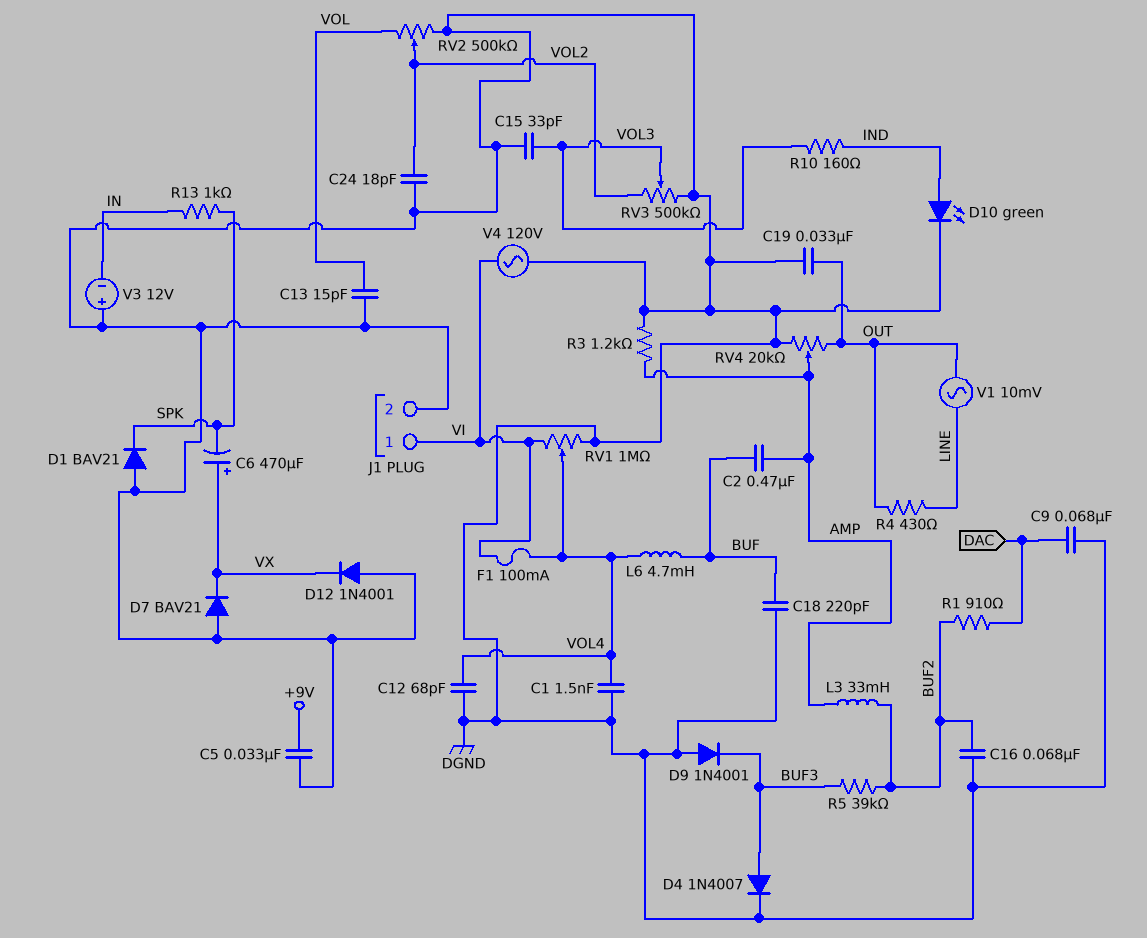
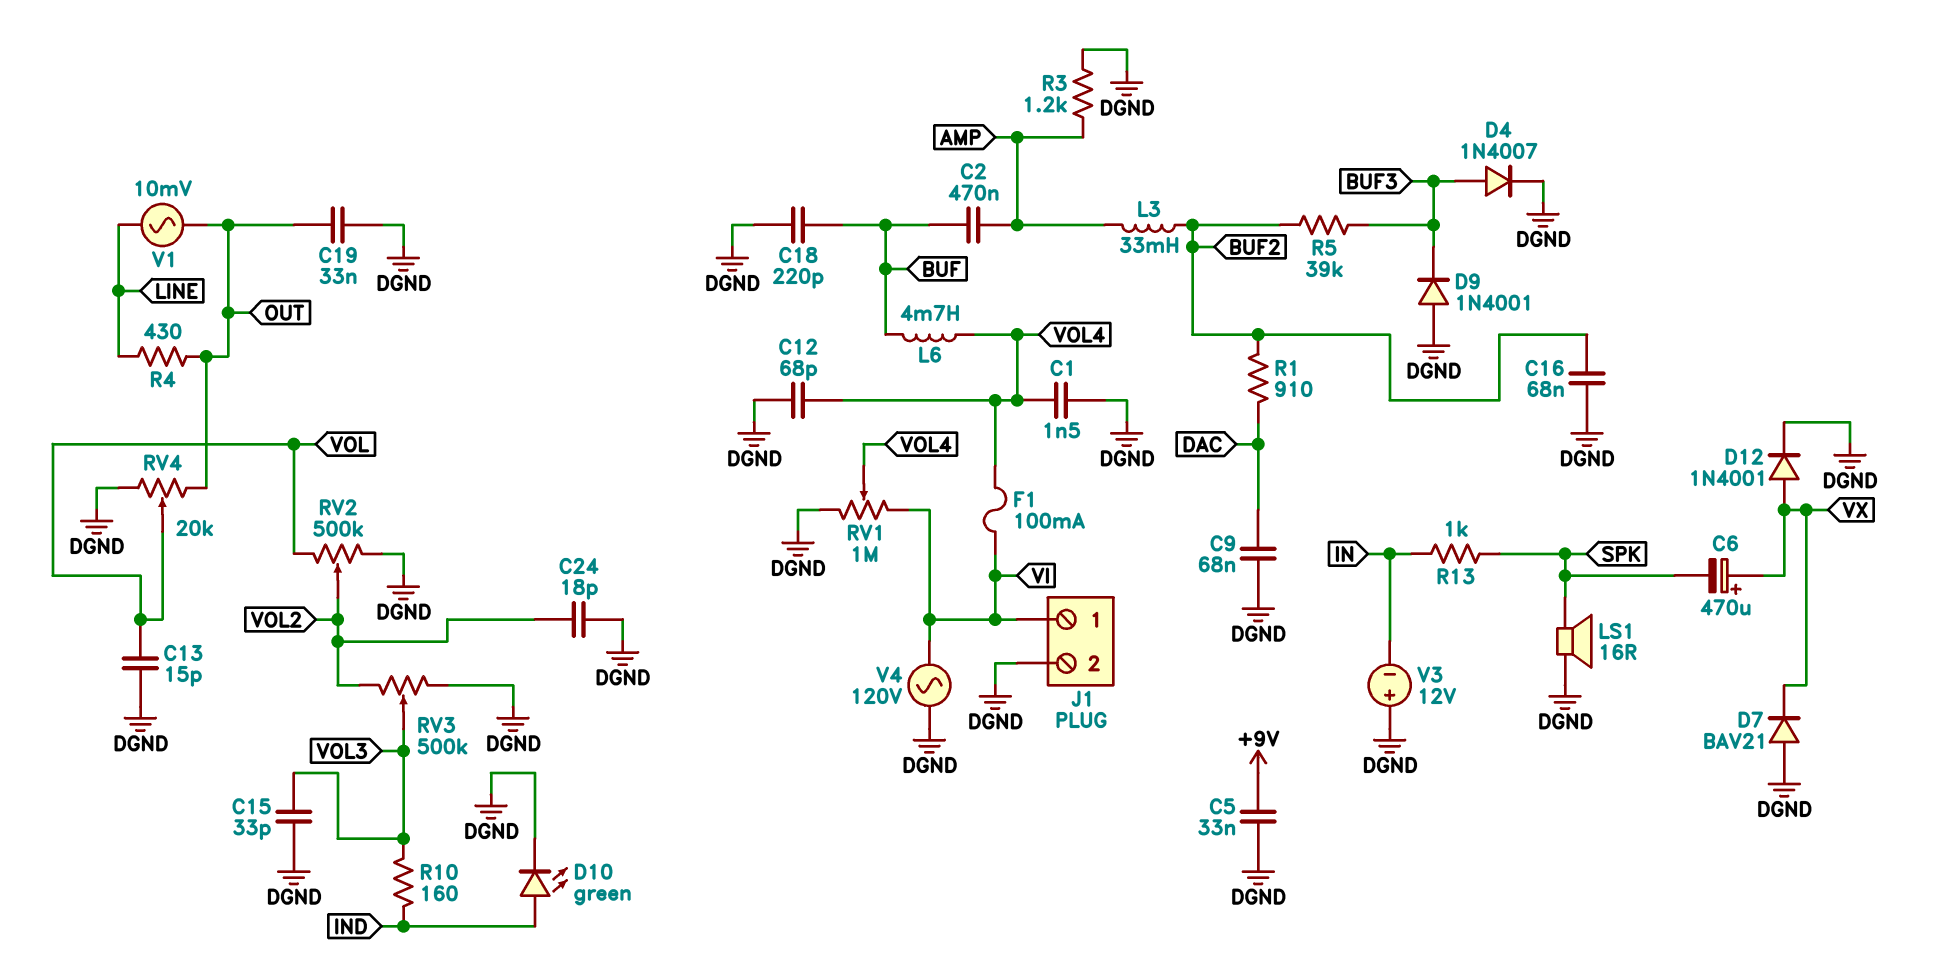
D1: diode BAV21 (A DGND, K SPK) -> none
D12: diode 1N4001 (A DGND, K VX) -> diode 1N4001 (A VX, K DGND)
LS1: none -> speaker 16R (DGND, SPK)
RV4: 20k (DGND, OUT, wiper AMP) -> 20k (DGND, OUT, wiper VOL)

